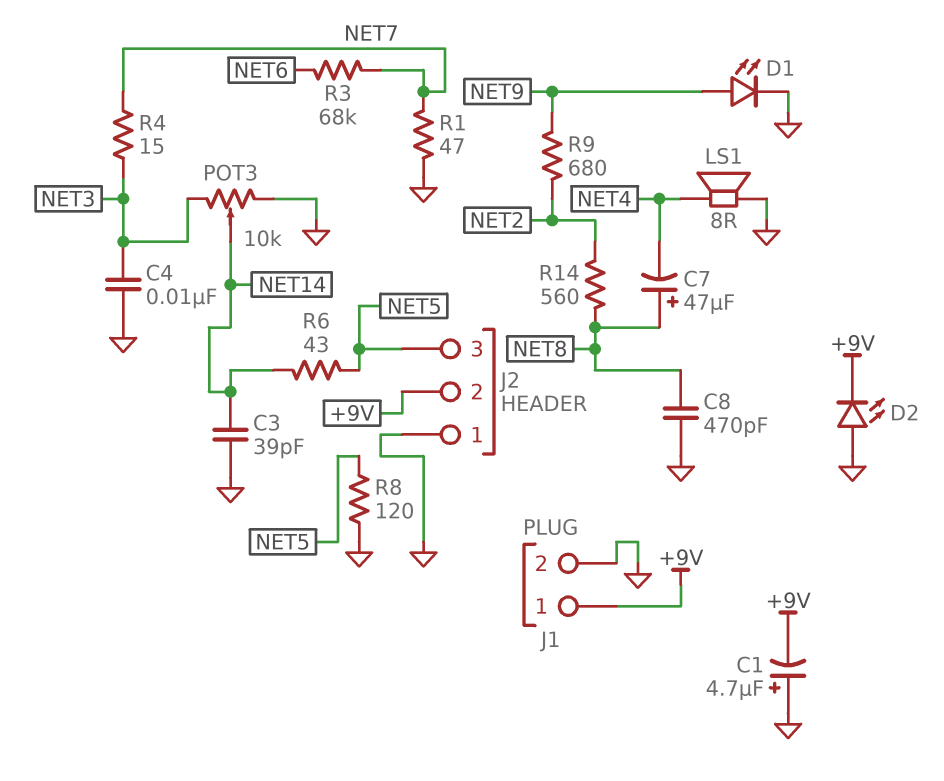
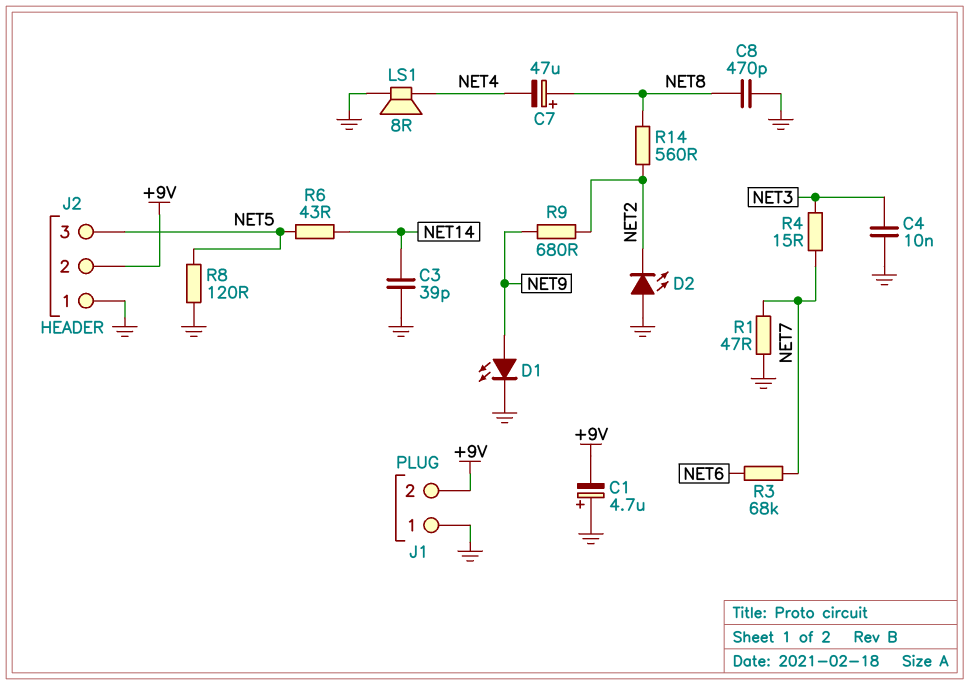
D2: LED (A GND, K +9V) -> LED (A GND, K NET2)
J1 pin 1: +9V -> GND
J1 pin 2: GND -> +9V
POT3: 10k (GND, NET3, wiper NET14) -> none

